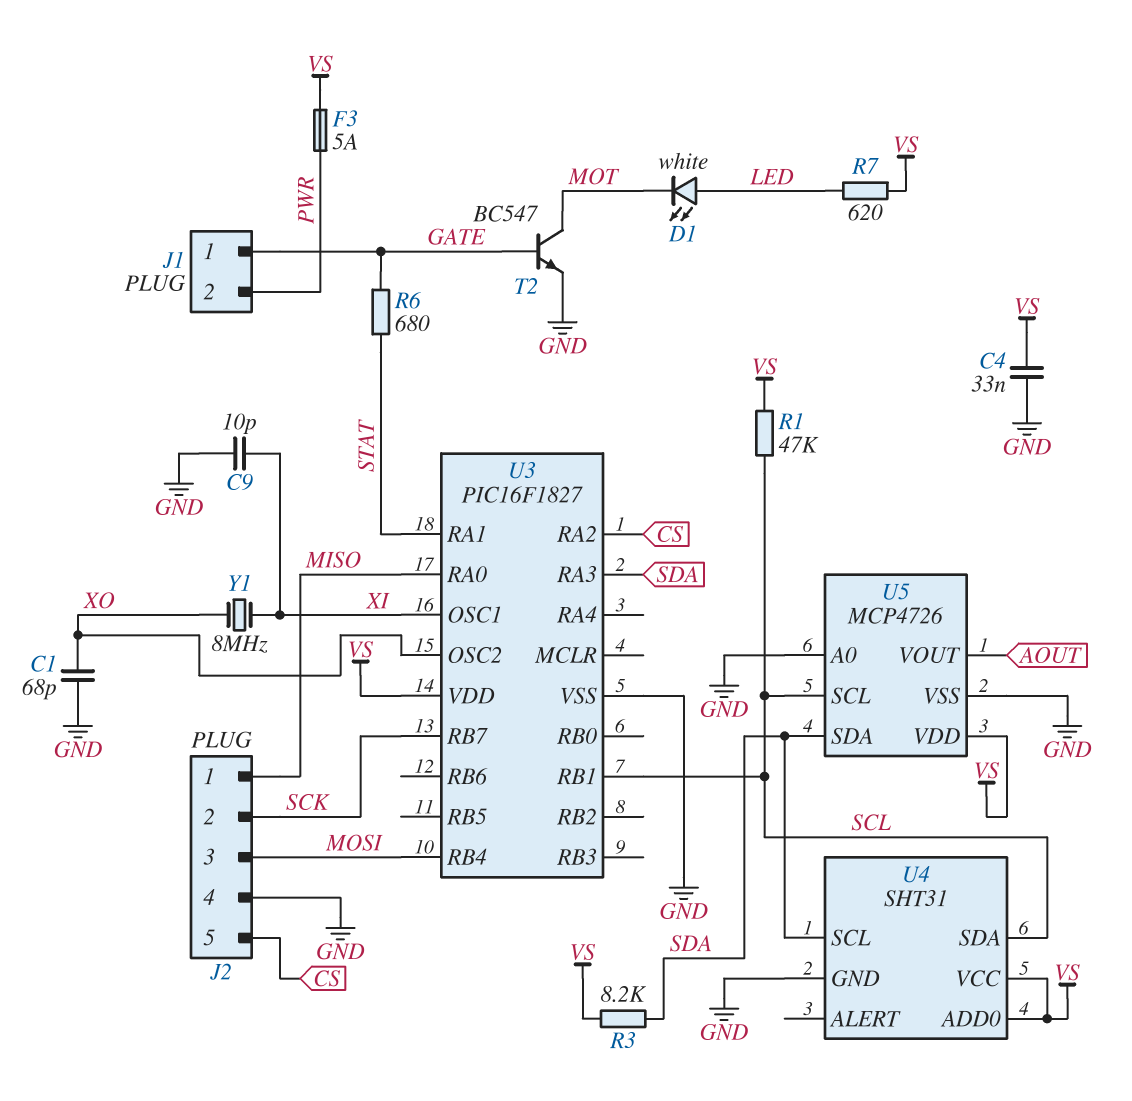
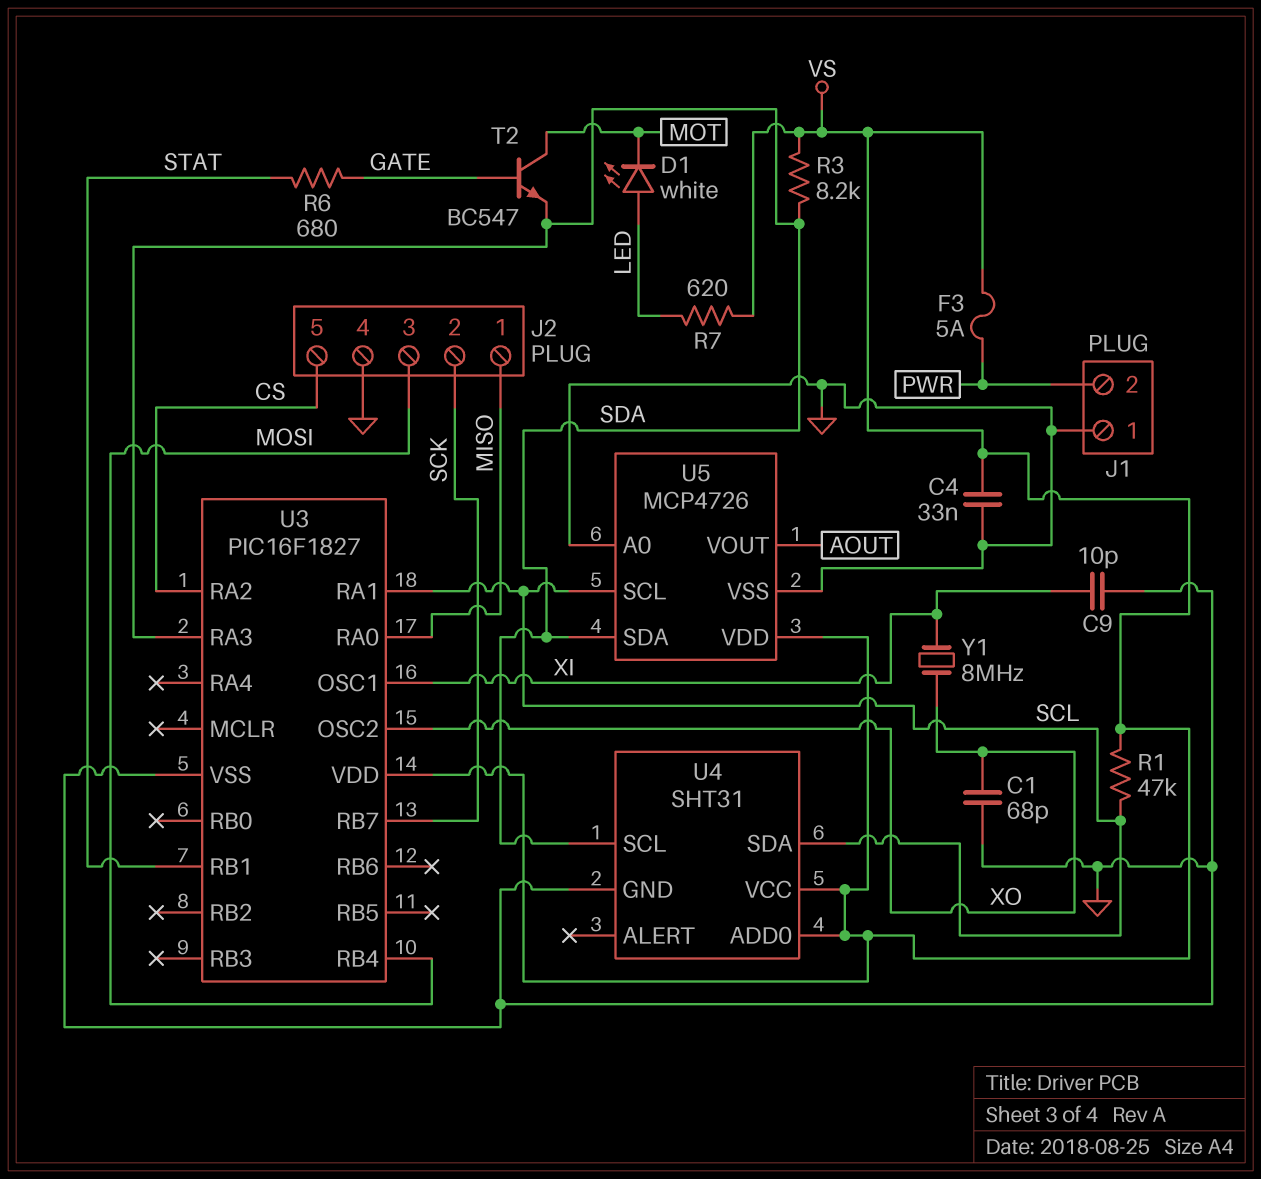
J1 pin 1: GATE -> GND
T2: NPN BC547 (B GATE, C MOT, E GND) -> NPN BC547 (B GATE, C MOT, E SDA)
U3 pin RA1: STAT -> SCL
U3 pin RB1: SCL -> STAT

